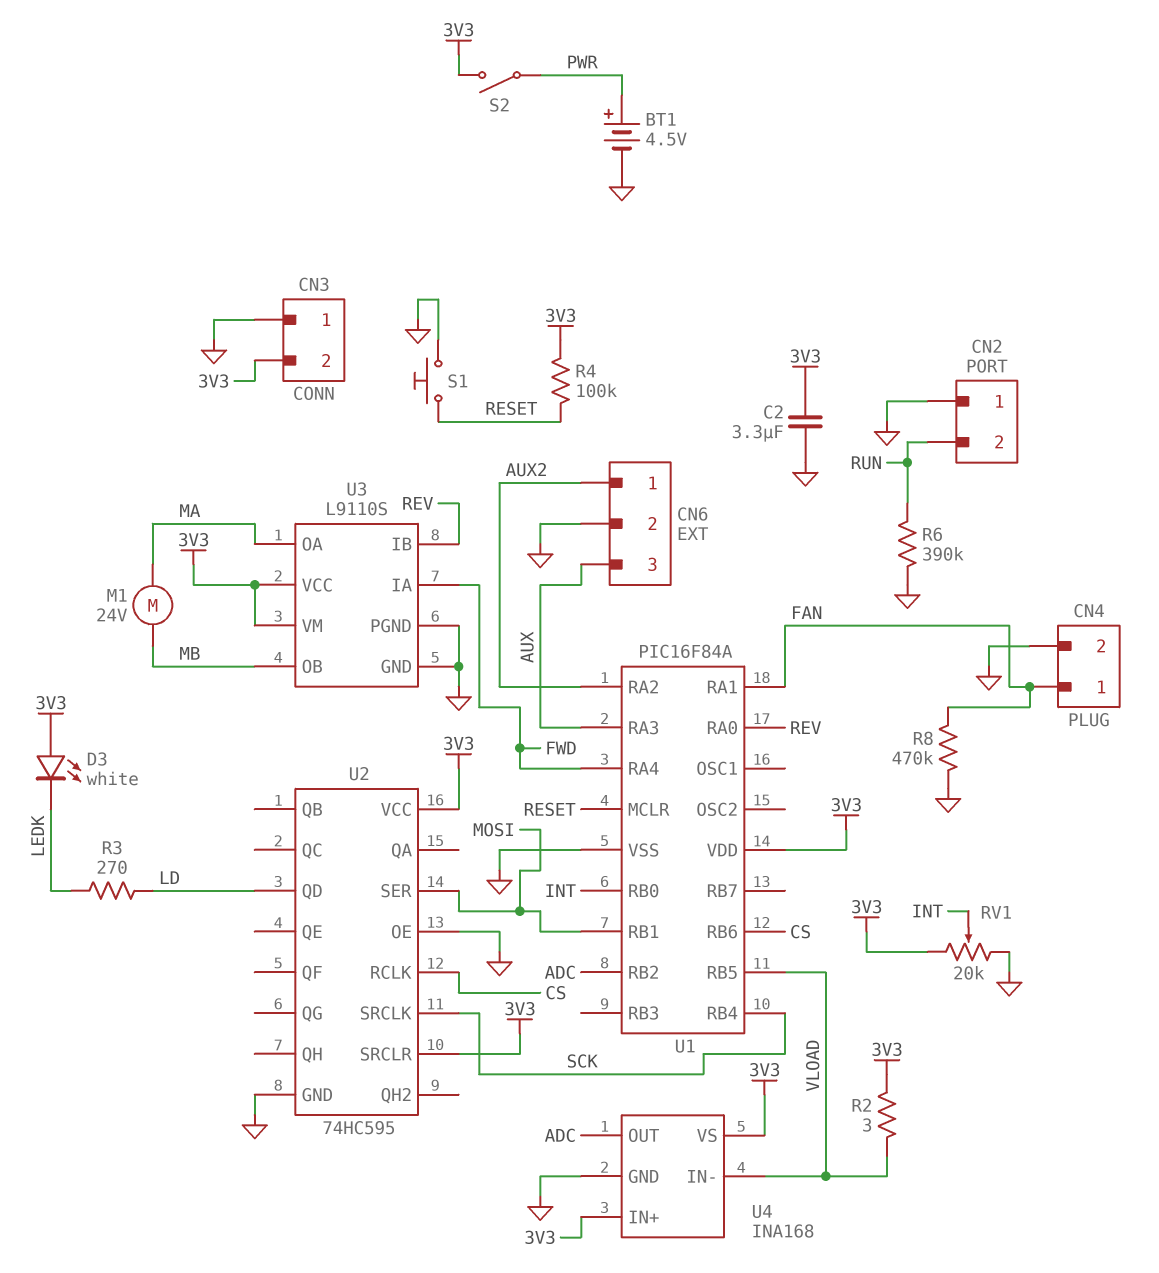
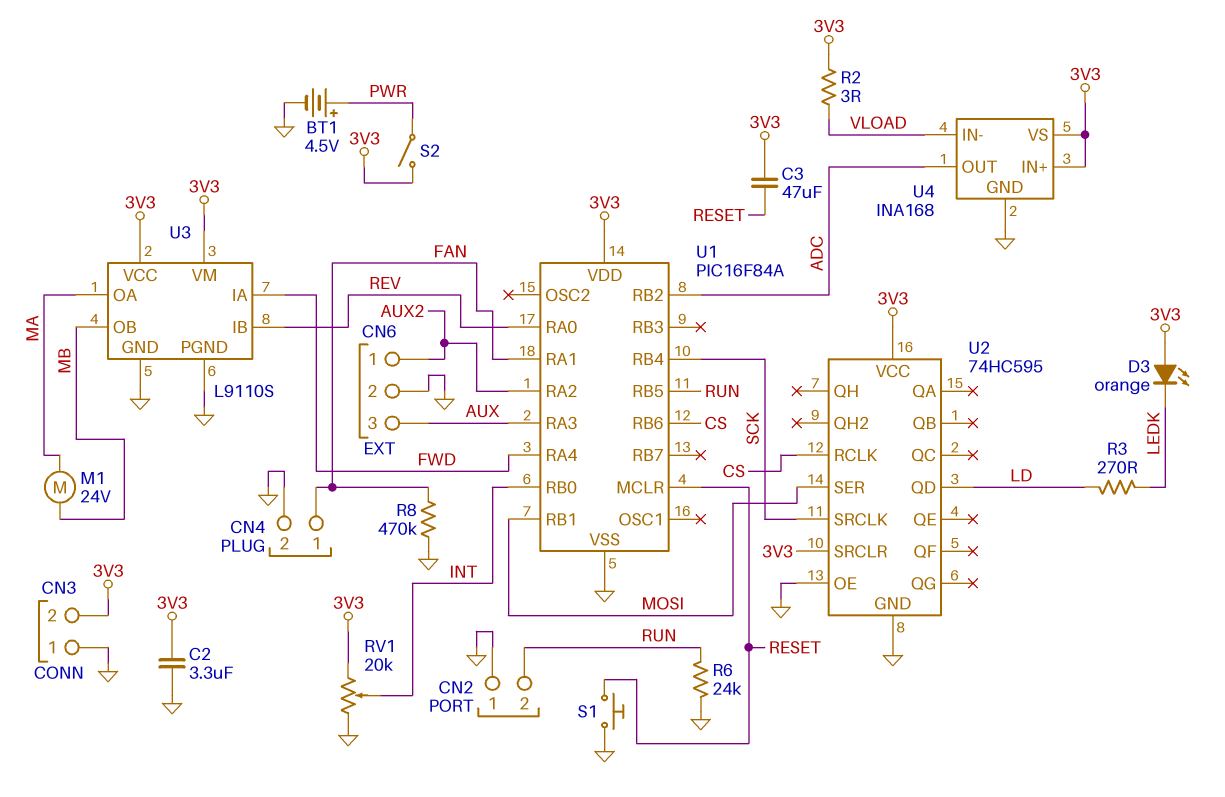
C3: none -> 47uF (3V3, RESET)
D3: LED white (A 3V3, K LEDK) -> LED orange (A 3V3, K LEDK)
R4: 100k (3V3, RESET) -> none
R6: 390k (GND, RUN) -> 24k (GND, RUN)
U1 pin RB5: VLOAD -> RUN

